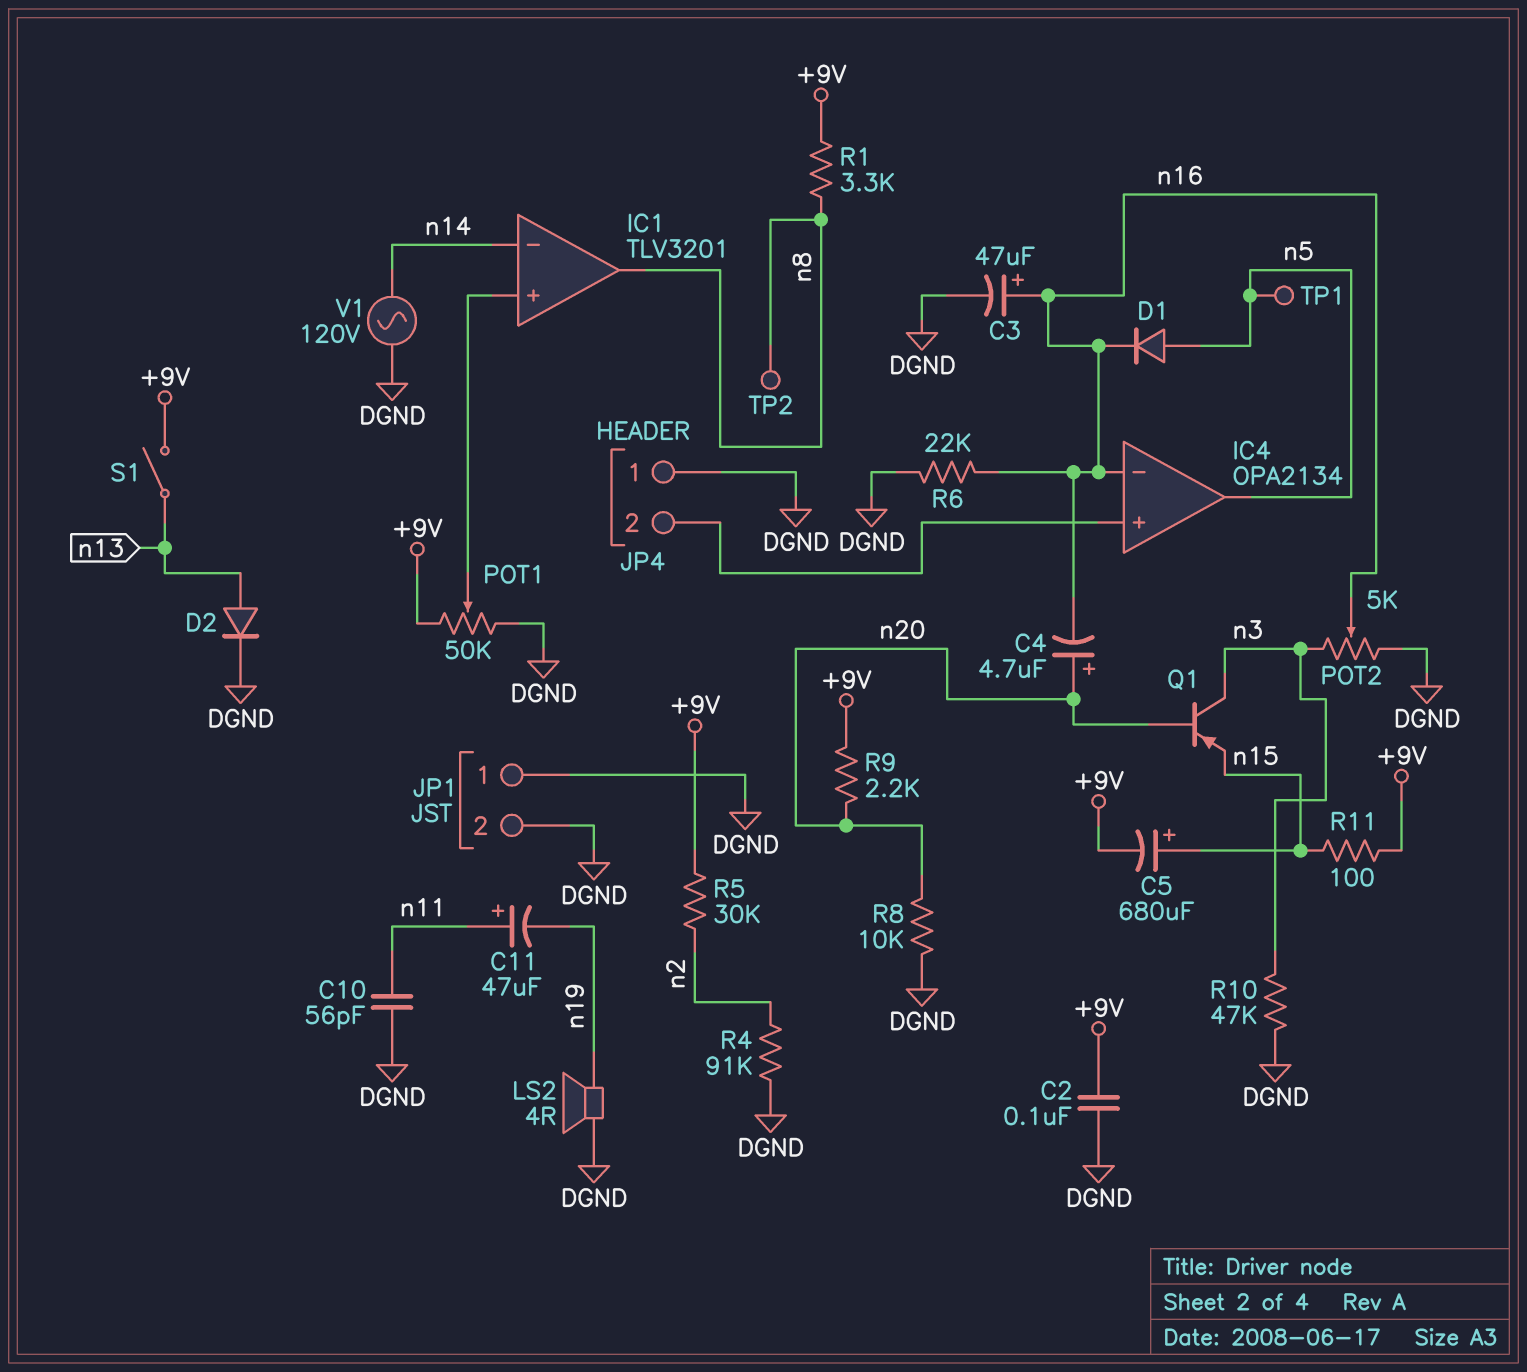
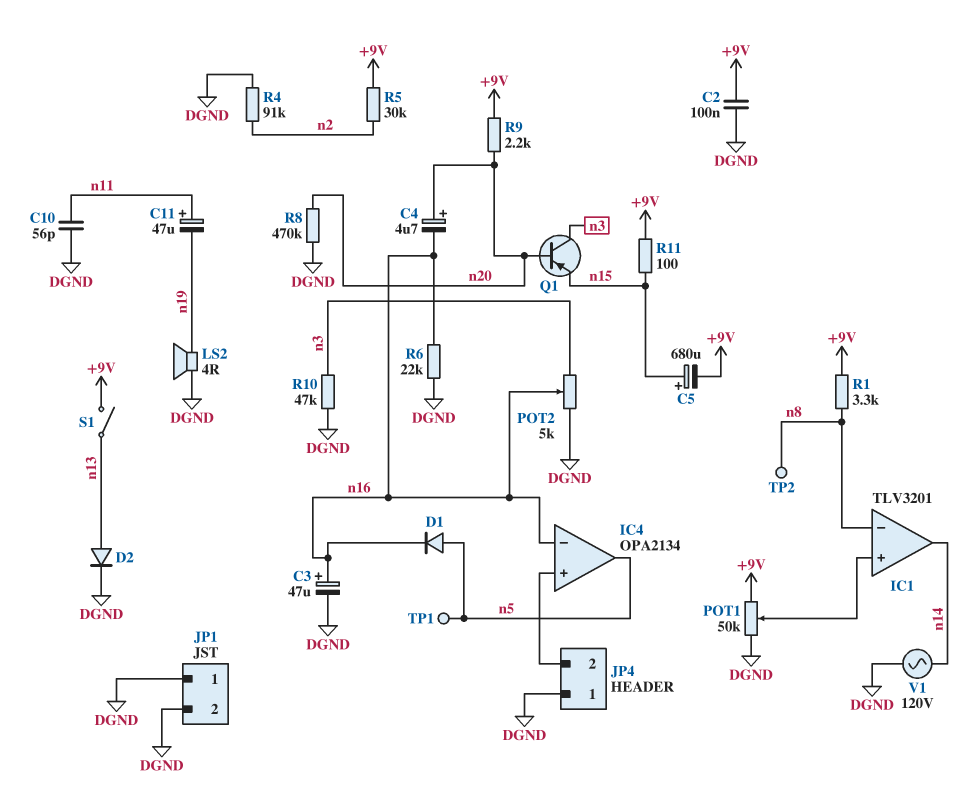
IC1 pin in-: n14 -> n8
IC1 pin out: n8 -> n14
R8: 10k (DGND, n20) -> 470k (DGND, n20)

